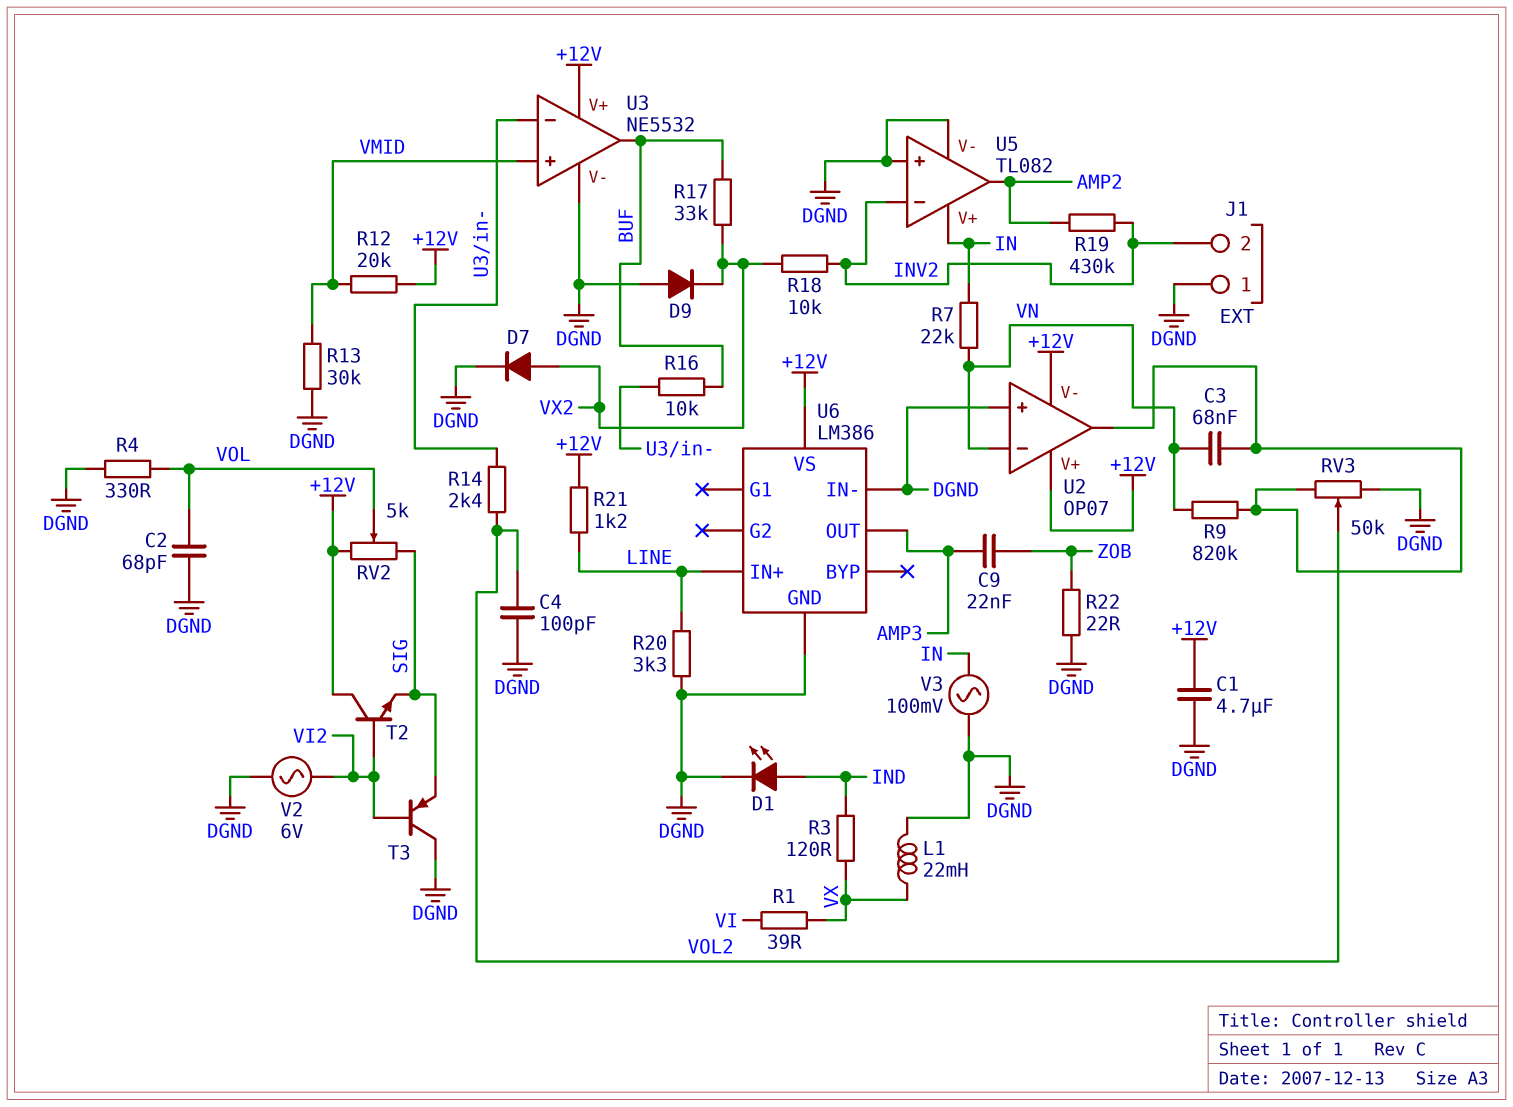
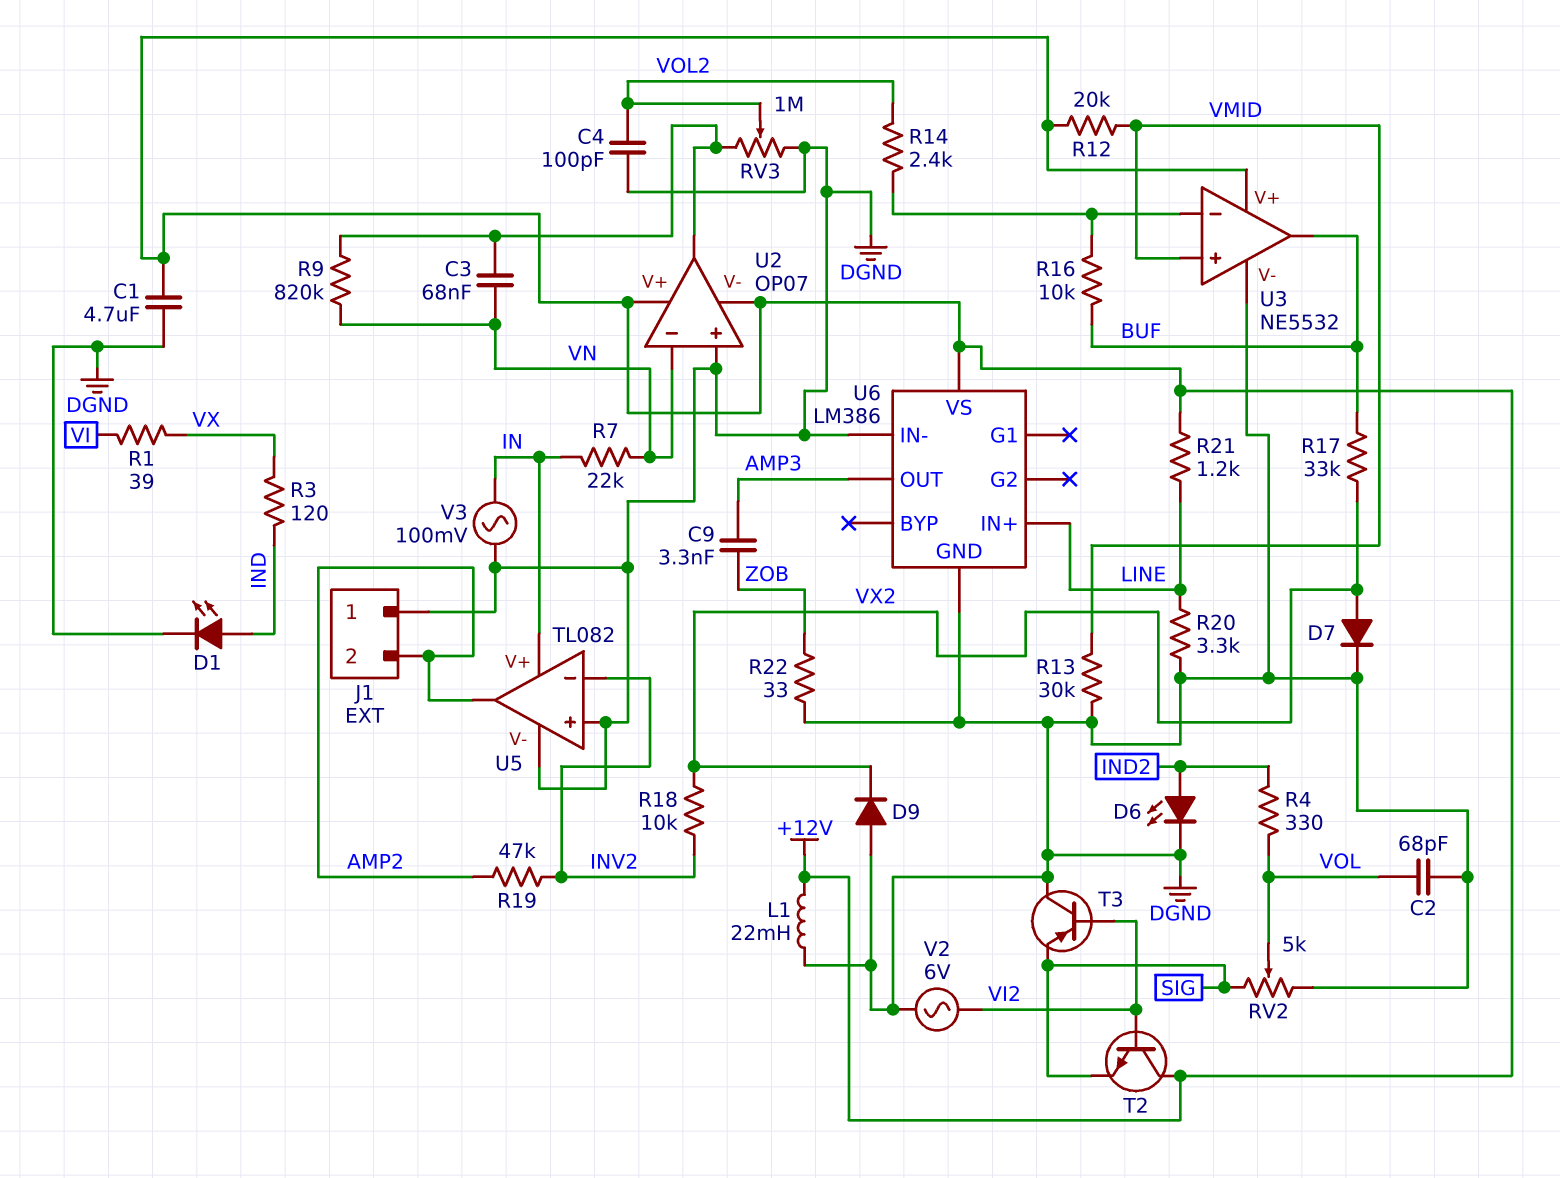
C9: 22nF (AMP3, ZOB) -> 3.3nF (AMP3, ZOB)
D6: none -> LED (A IND2, K DGND)
J1 pin 2: INV2 -> AMP2
L1: 22mH (DGND, VX) -> 22mH (+12V, DGND)
R4: 330 (DGND, VOL) -> 330 (IND2, VOL)
R19: 430k (AMP2, INV2) -> 47k (AMP2, INV2)
R22: 22 (DGND, ZOB) -> 33 (DGND, ZOB)
RV2: 5k (+12V, SIG, wiper VOL) -> 5k (DGND, SIG, wiper VOL)
RV3: 50k (DGND, U2/out, wiper VOL2) -> 1M (DGND, U2/out, wiper VOL2)

